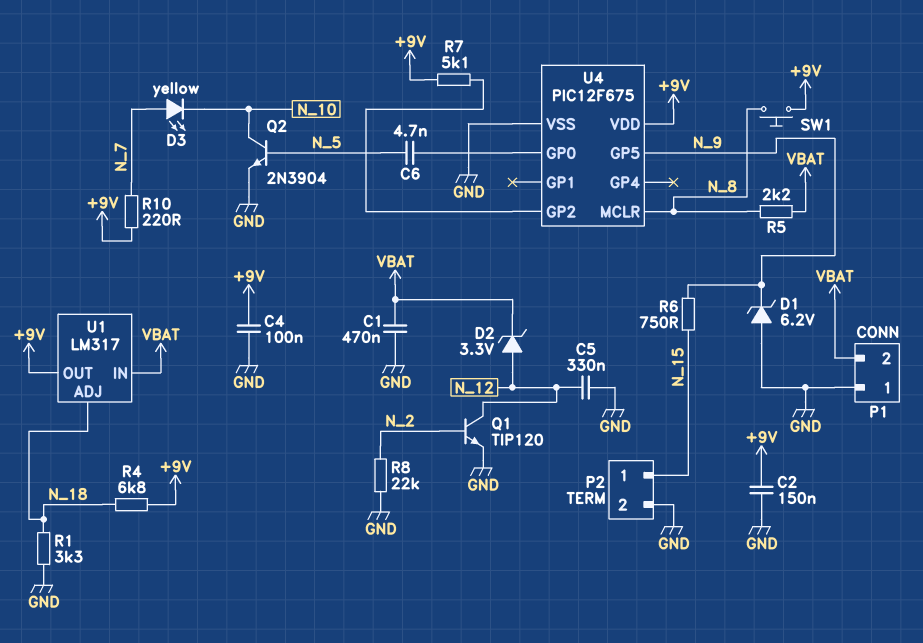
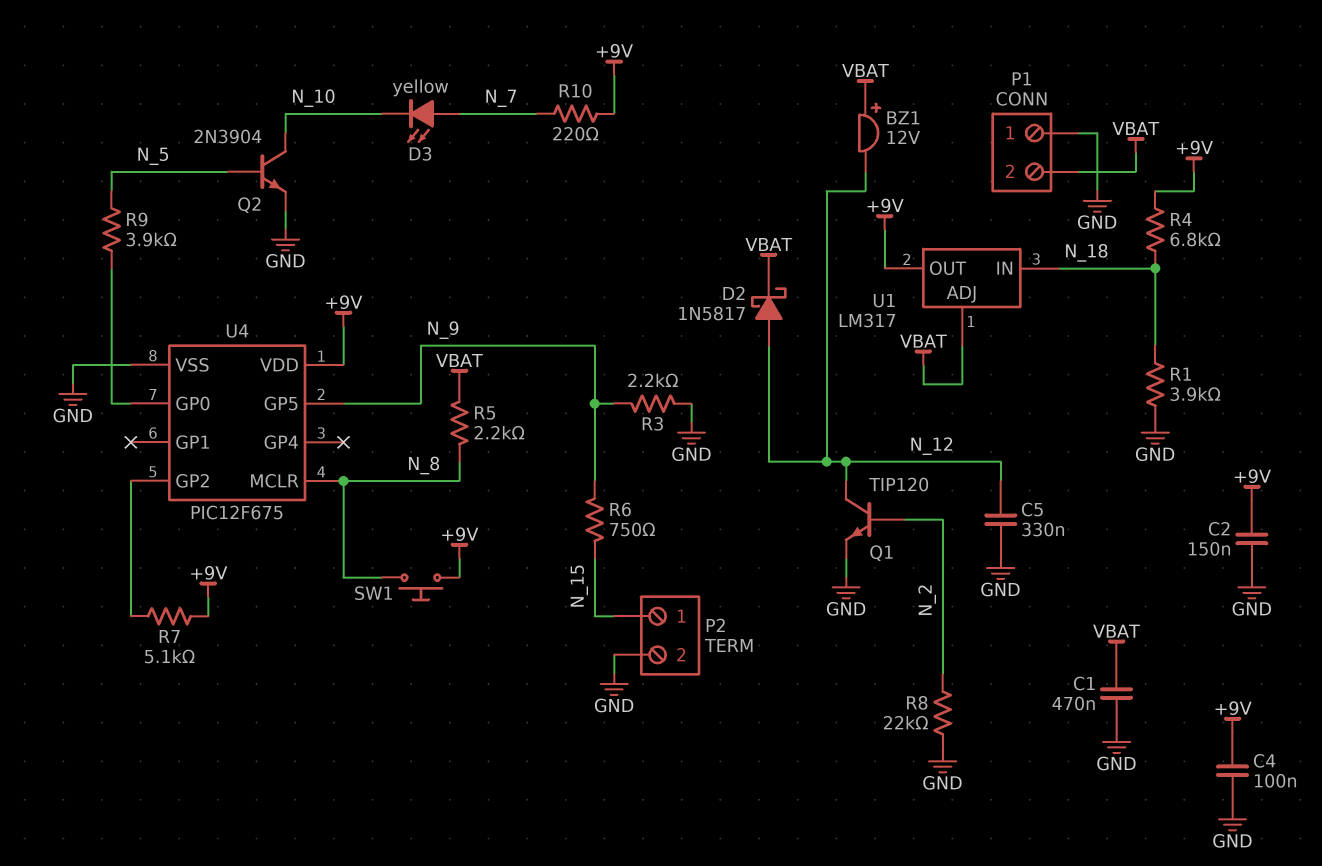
BZ1: none -> buzzer 12V (plus VBAT, minus N_12)
C6: 4.7nF (N_5, U4/GP0) -> none
D1: zener 6.2V (A GND, K N_9) -> none
D2: zener 3.3V (A N_12, K VBAT) -> schottky 1N5817 (A N_12, K VBAT)
R1: 3.3k (GND, N_18) -> 3.9k (GND, N_18)
R3: none -> 2.2k (GND, N_9)
R9: none -> 3.9k (N_5, U4/GP0)
U1 pin ADJ: N_18 -> VBAT
U1 pin IN: VBAT -> N_18

